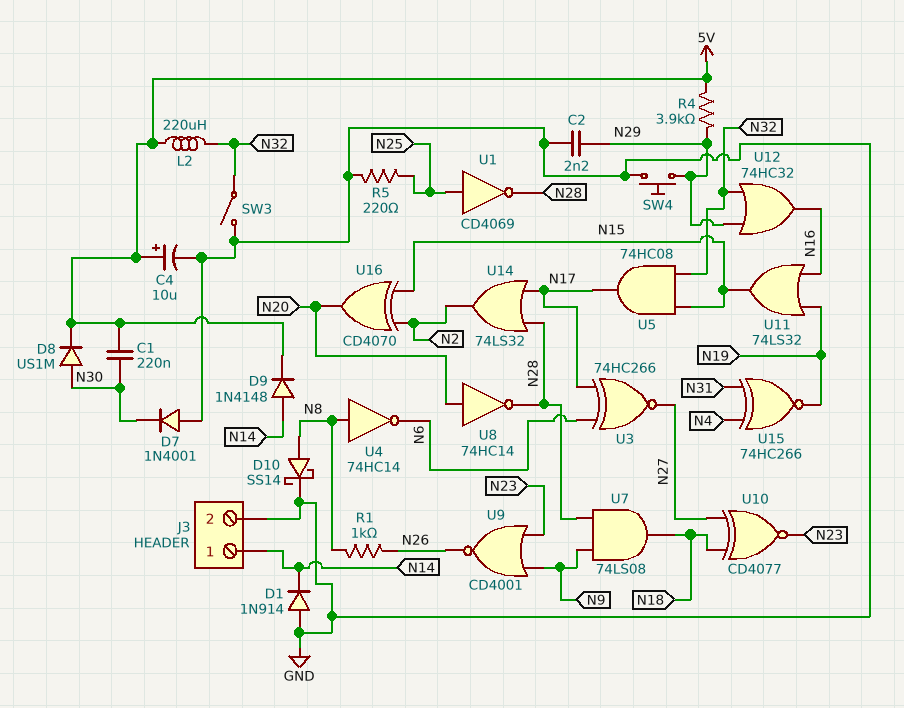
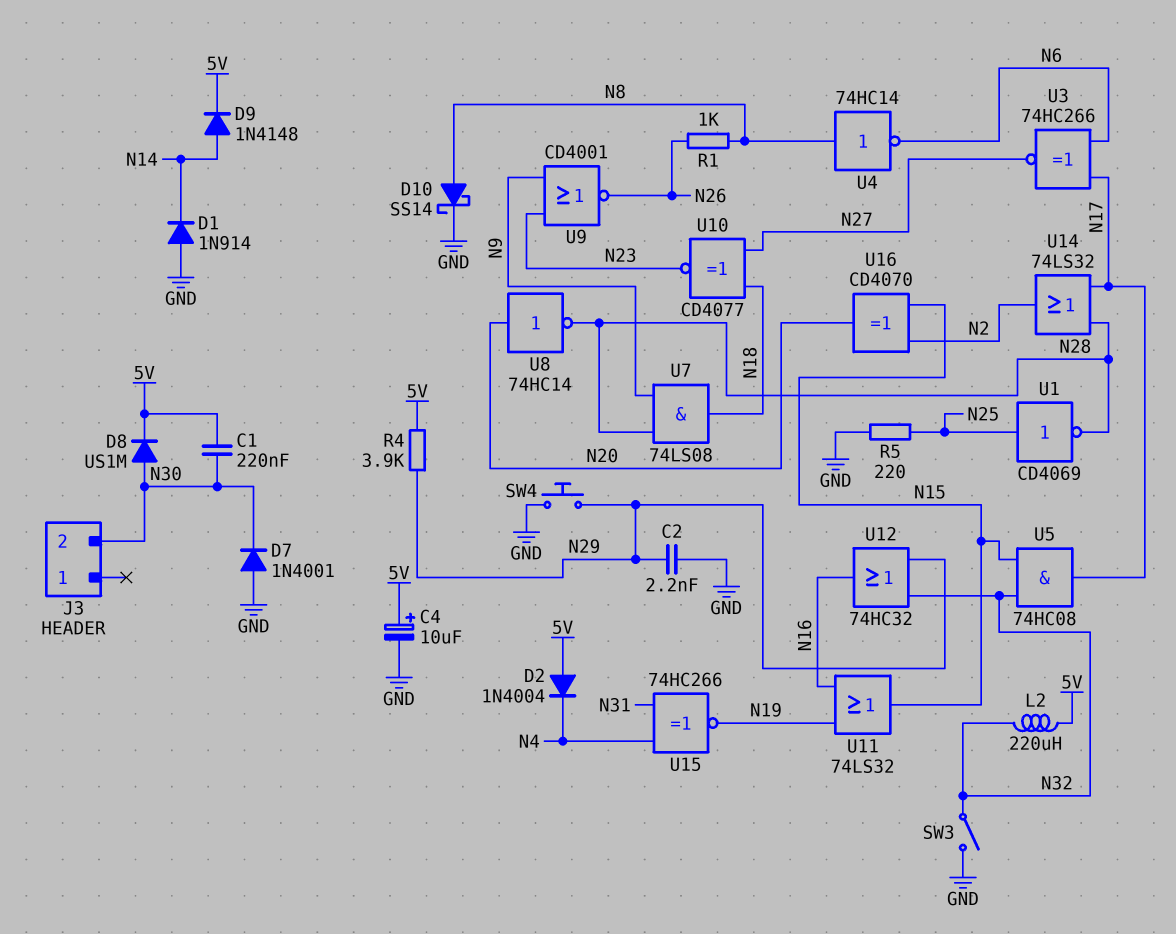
D2: none -> diode 1N4004 (A 5V, K N4)
J3 pin 1: N14 -> none
J3 pin 2: GND -> N30

